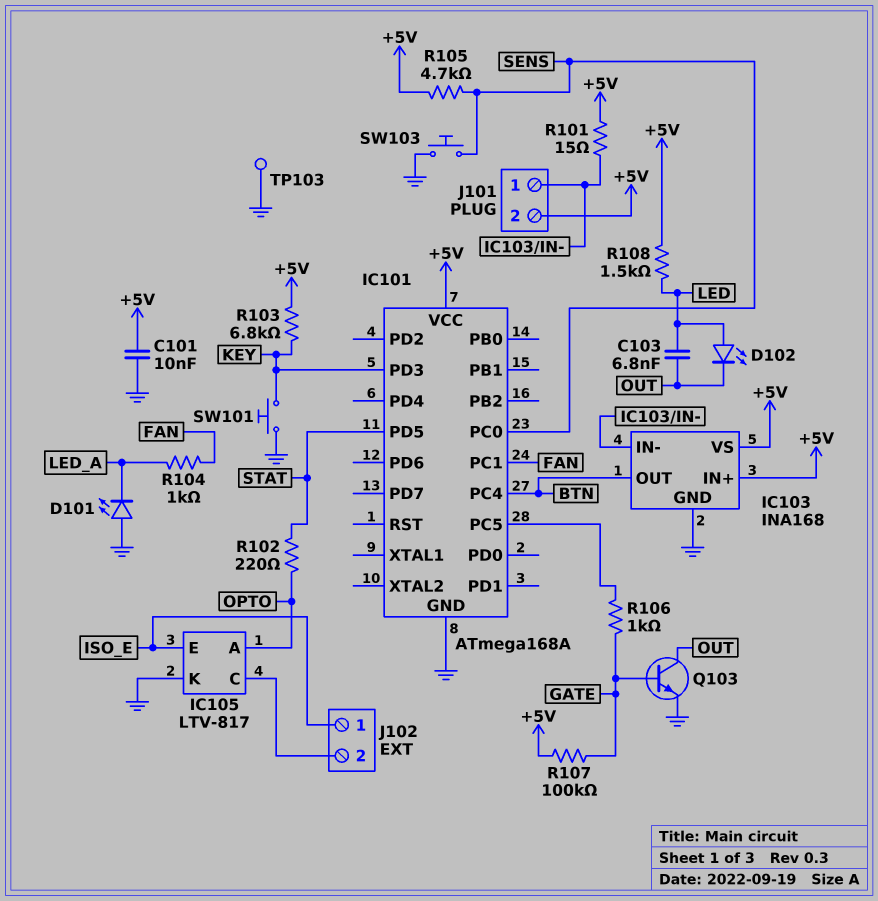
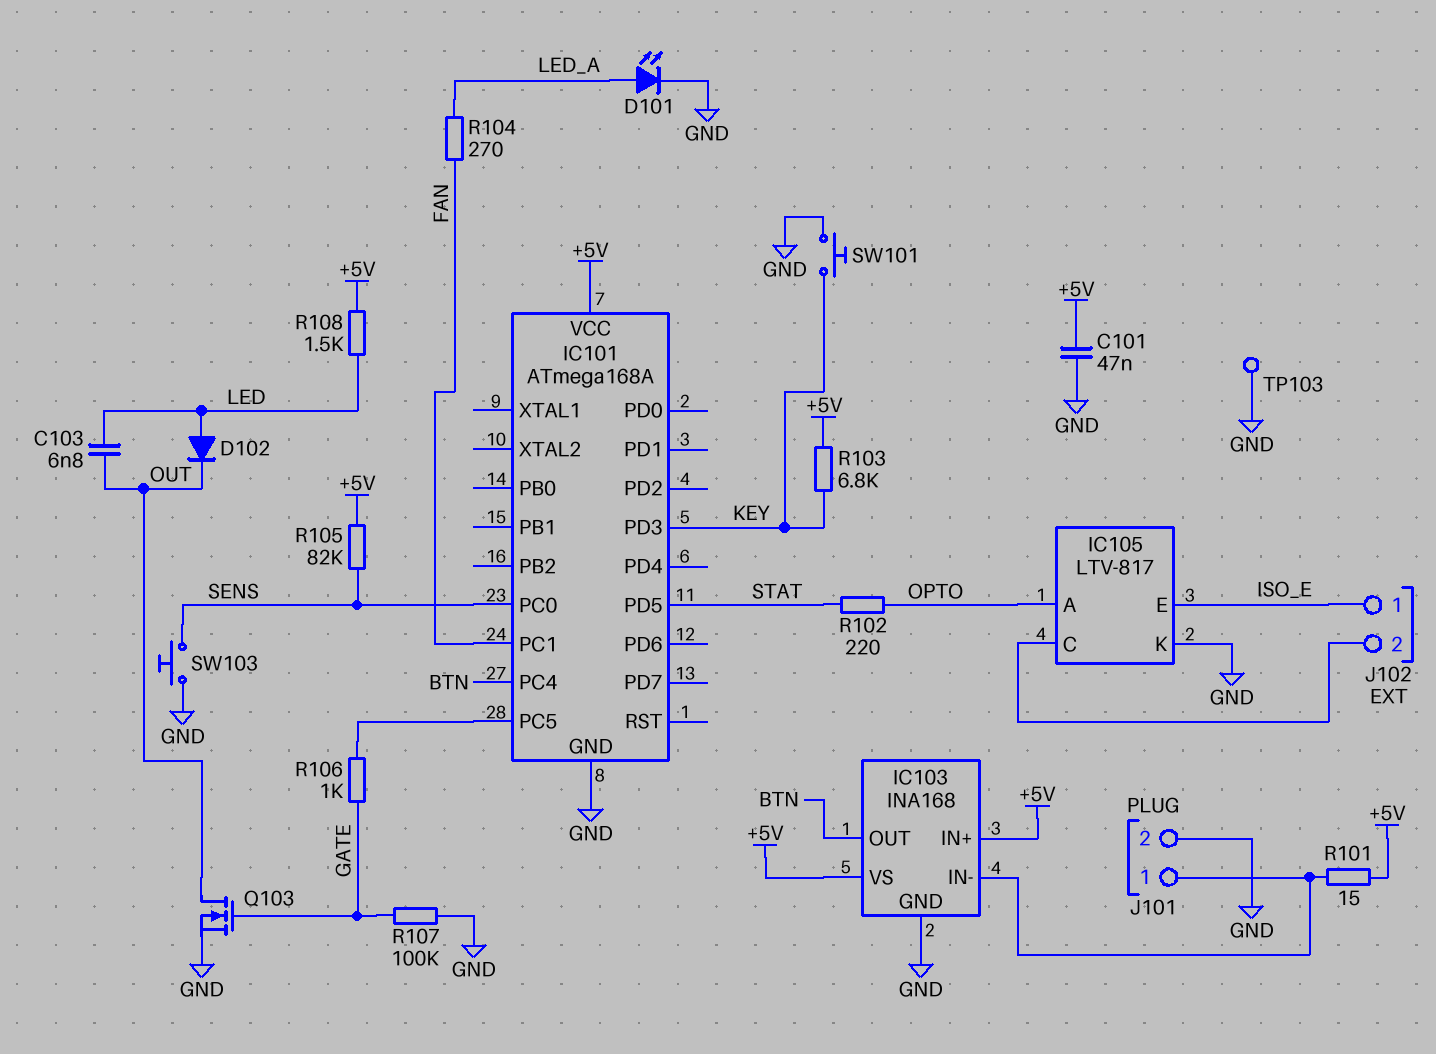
C101: 10nF (+5V, GND) -> 47nF (+5V, GND)
D101: LED (A GND, K LED_A) -> LED (A LED_A, K GND)
D102: LED (A LED, K OUT) -> diode (A LED, K OUT)
J101 pin 2: +5V -> GND
Q103: NPN (B GATE, C OUT, E GND) -> NMOS (G GATE, D OUT, S GND)
R104: 1k (FAN, LED_A) -> 270 (FAN, LED_A)
R105: 4.7k (+5V, SENS) -> 82k (+5V, SENS)
R107: 100k (+5V, GATE) -> 100k (GATE, GND)

